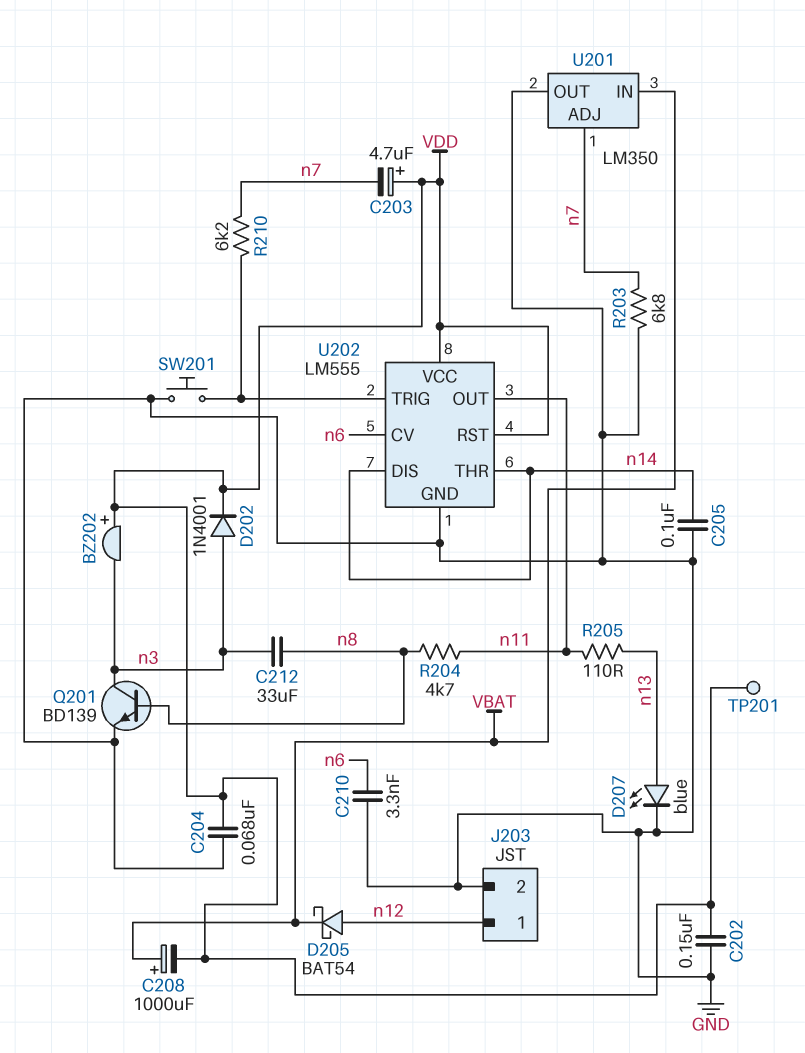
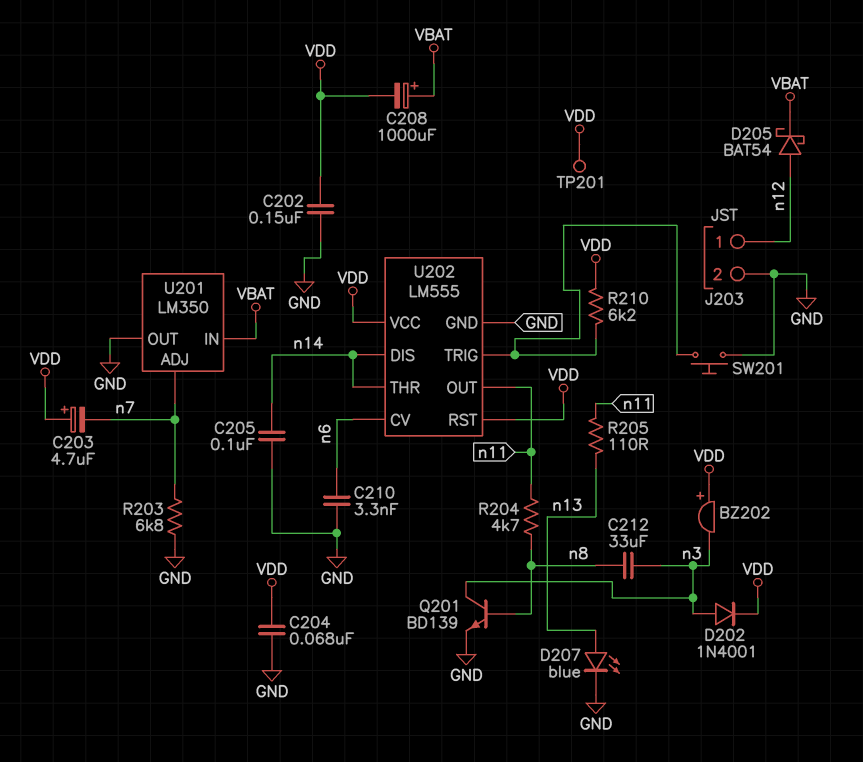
R210: 6.2k (U202/TRIG, n7) -> 6.2k (U202/TRIG, VDD)

